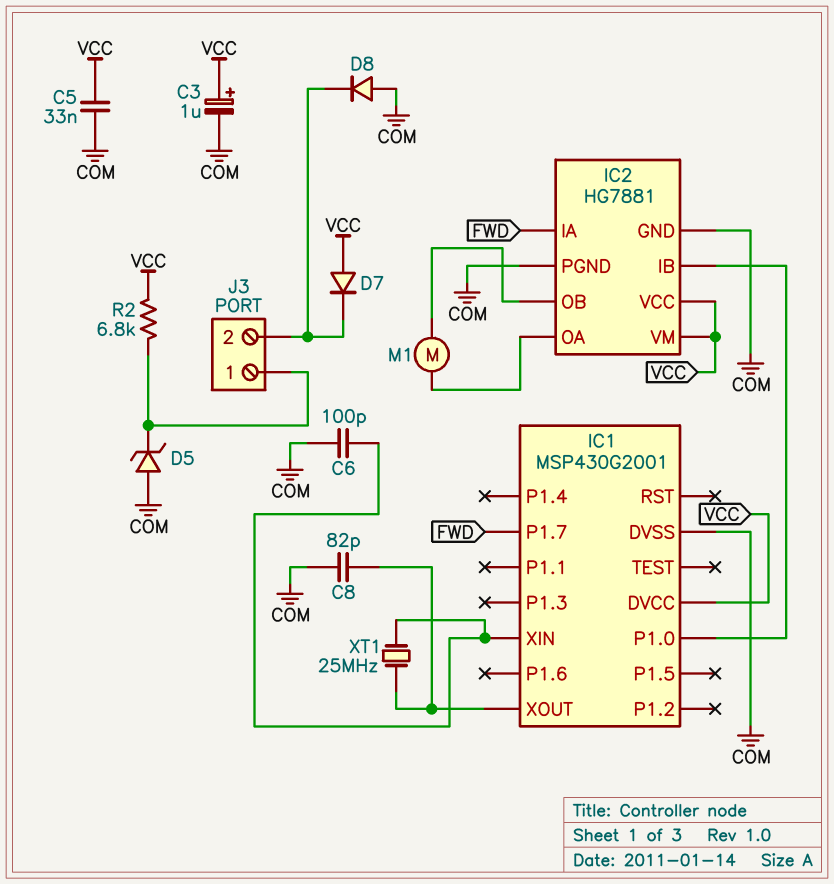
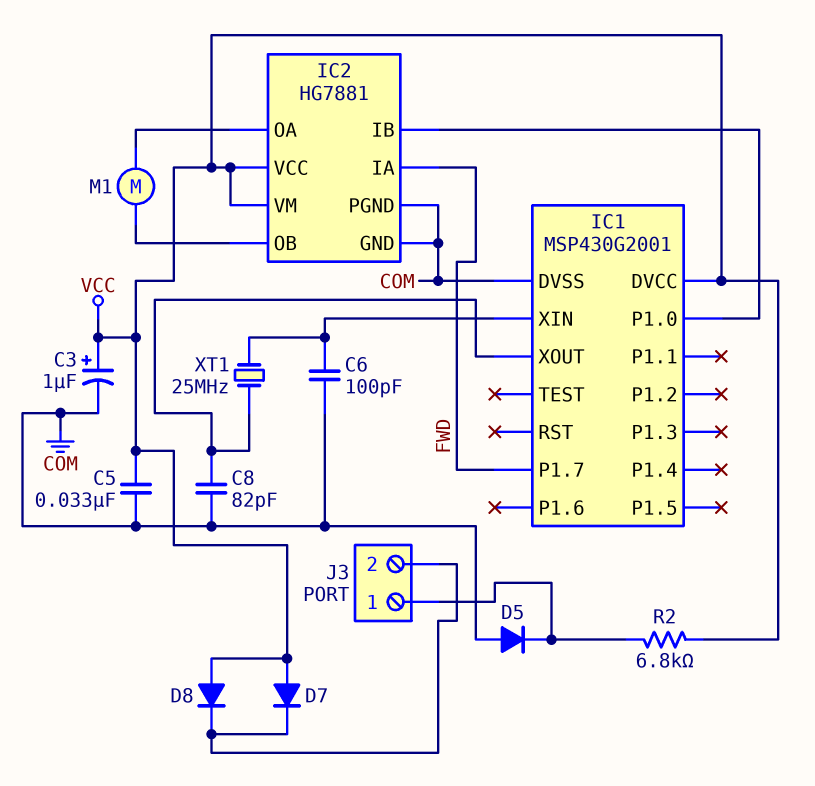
D5: zener (A COM, K J3/1) -> diode (A COM, K J3/1)
D8: diode (A COM, K J3/2) -> diode (A VCC, K J3/2)

